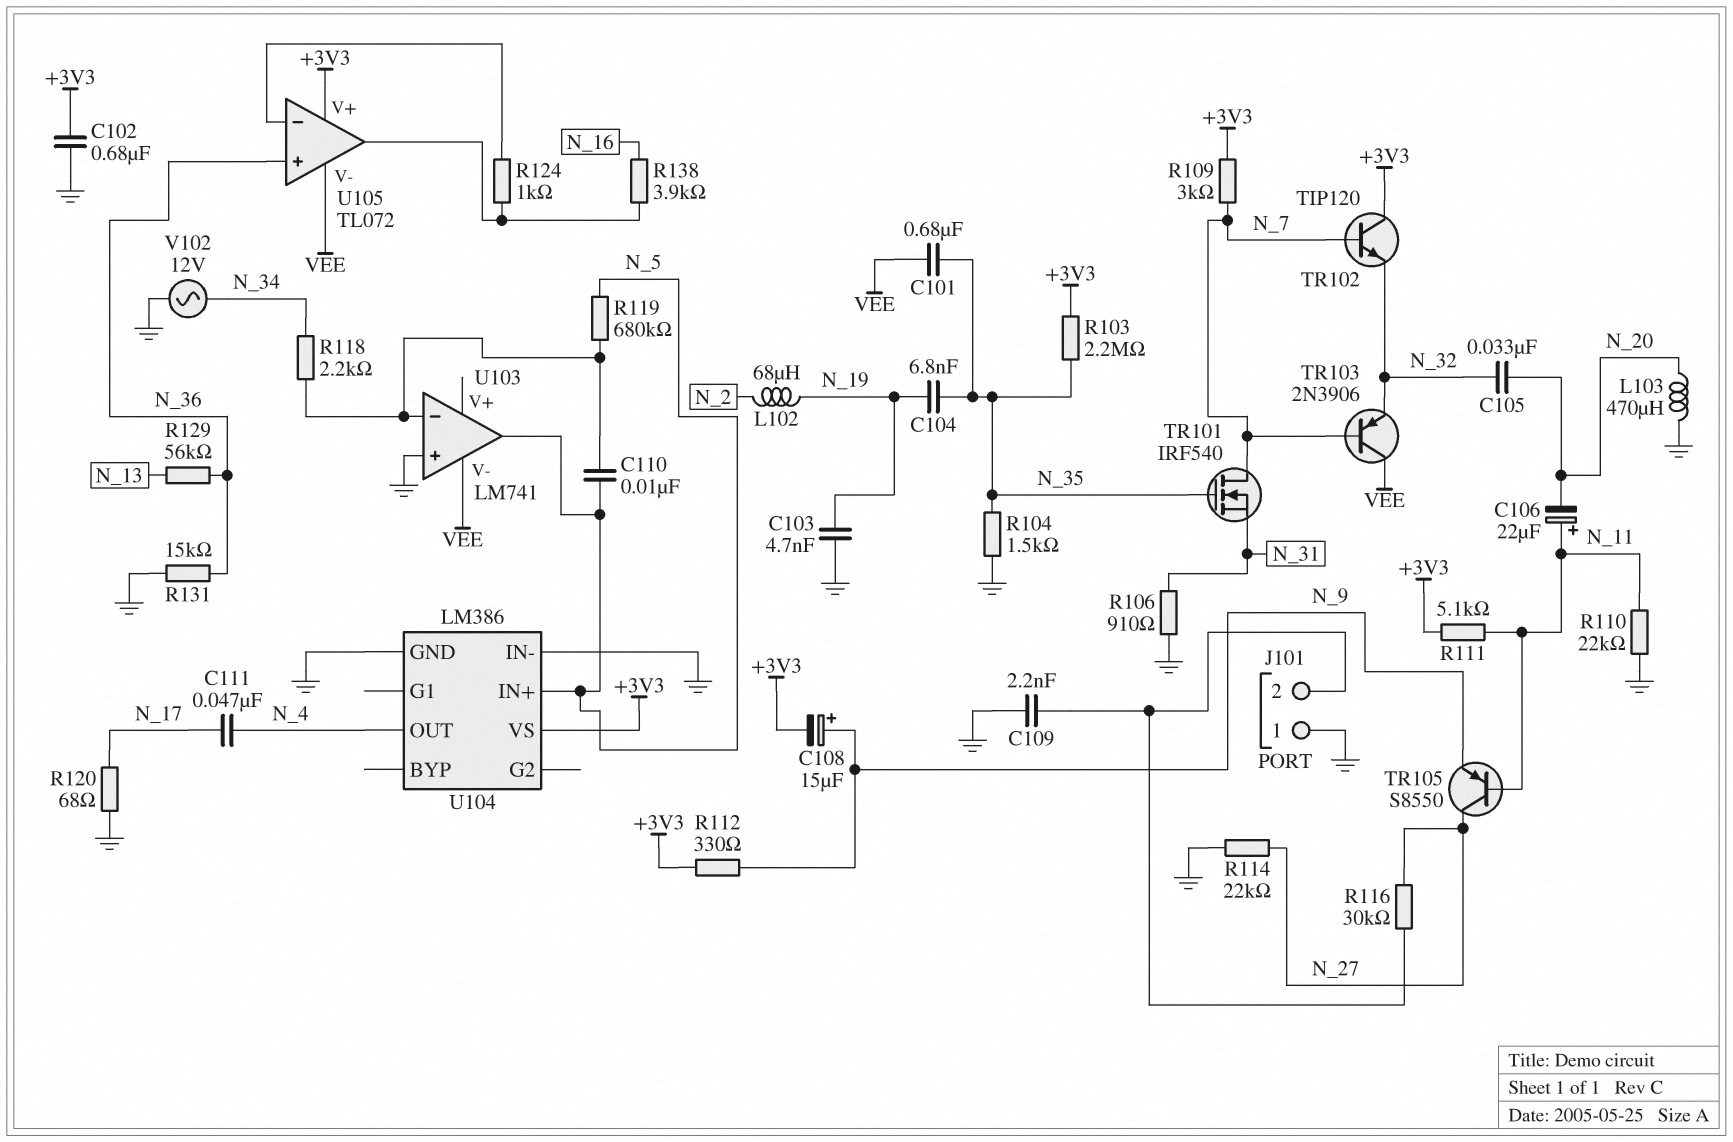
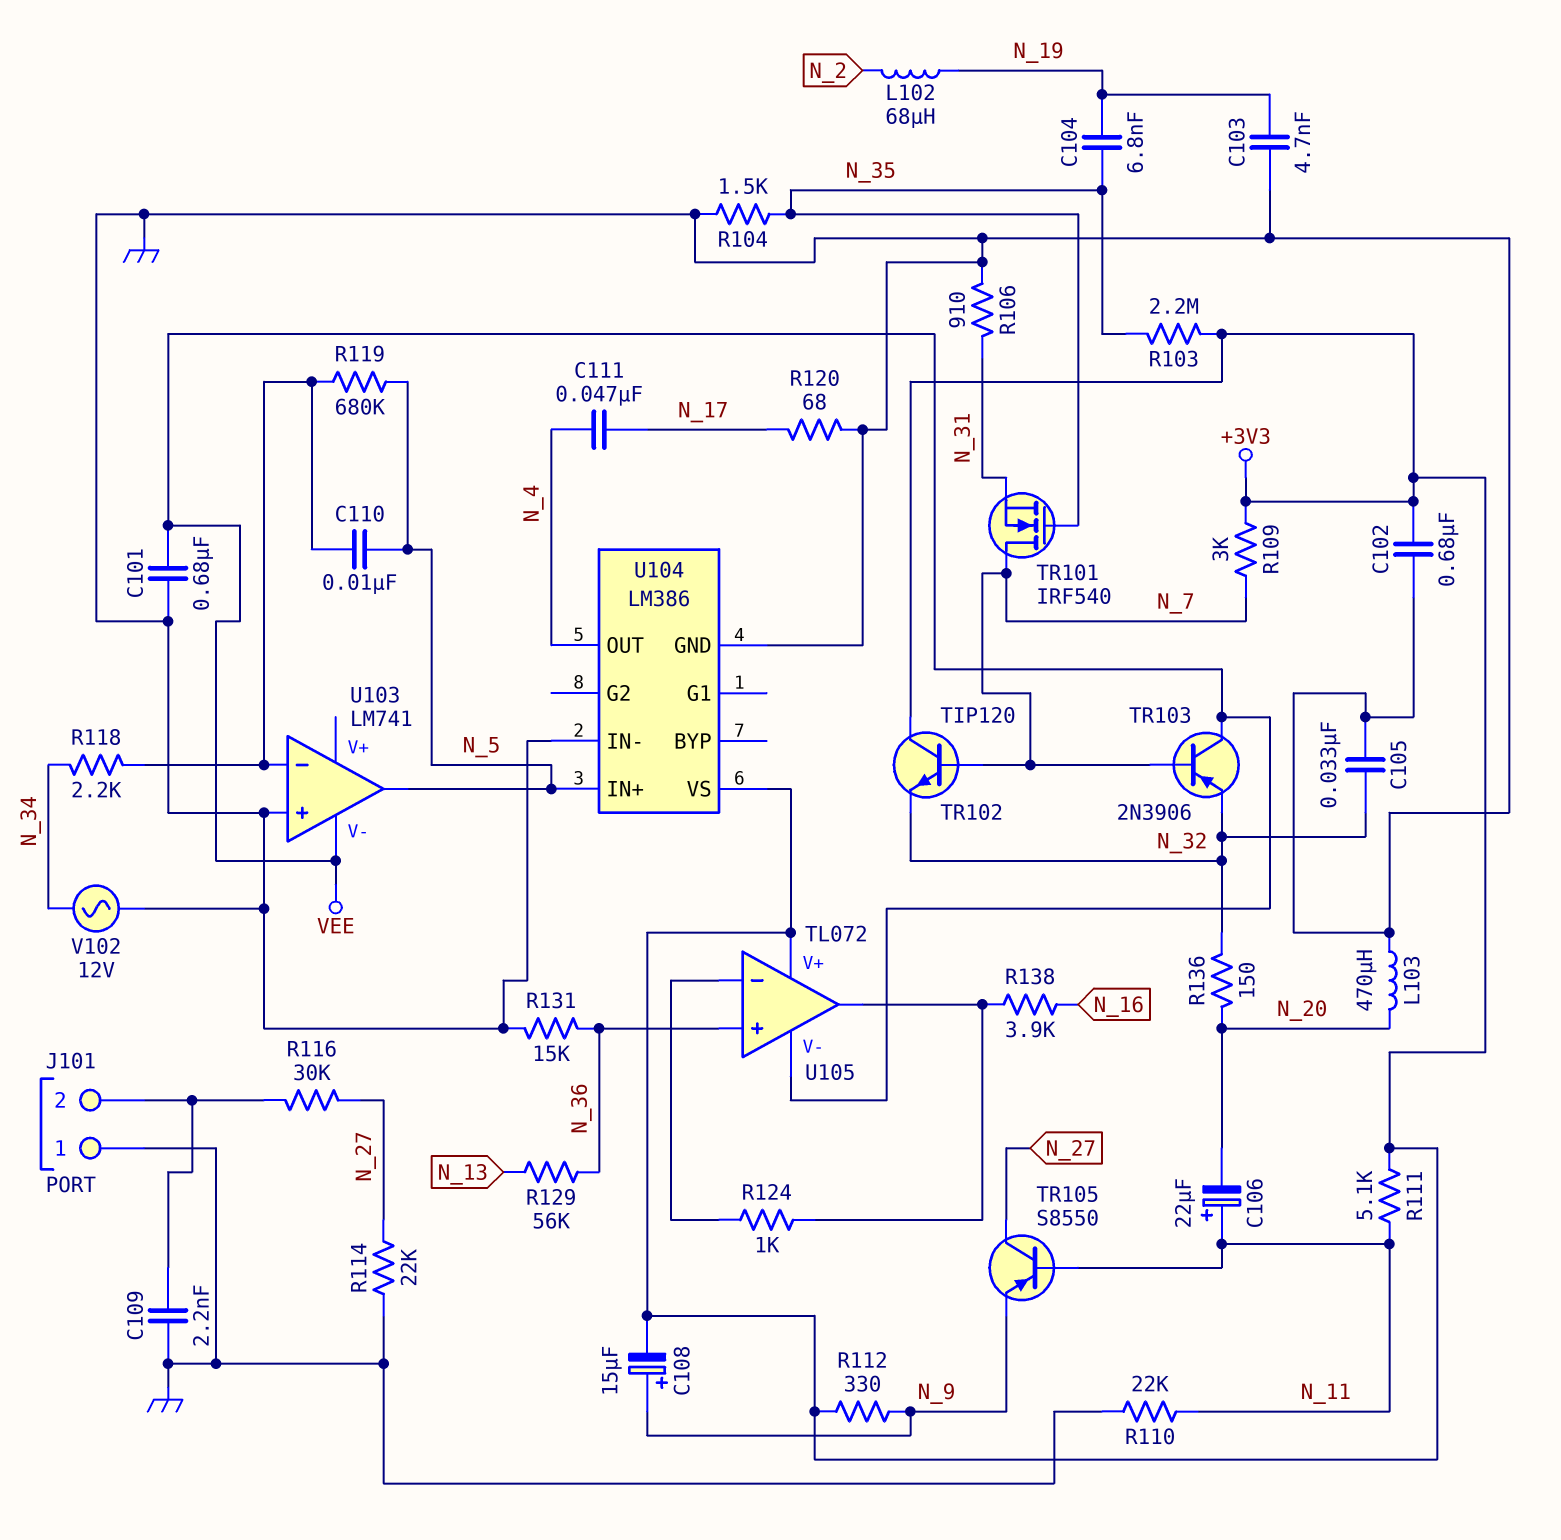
C101: 680nF (N_35, VEE) -> 680nF (GND, VEE)
C105: 33nF (N_20, N_32) -> 33nF (GND, N_32)
R136: none -> 150 (N_20, N_32)

